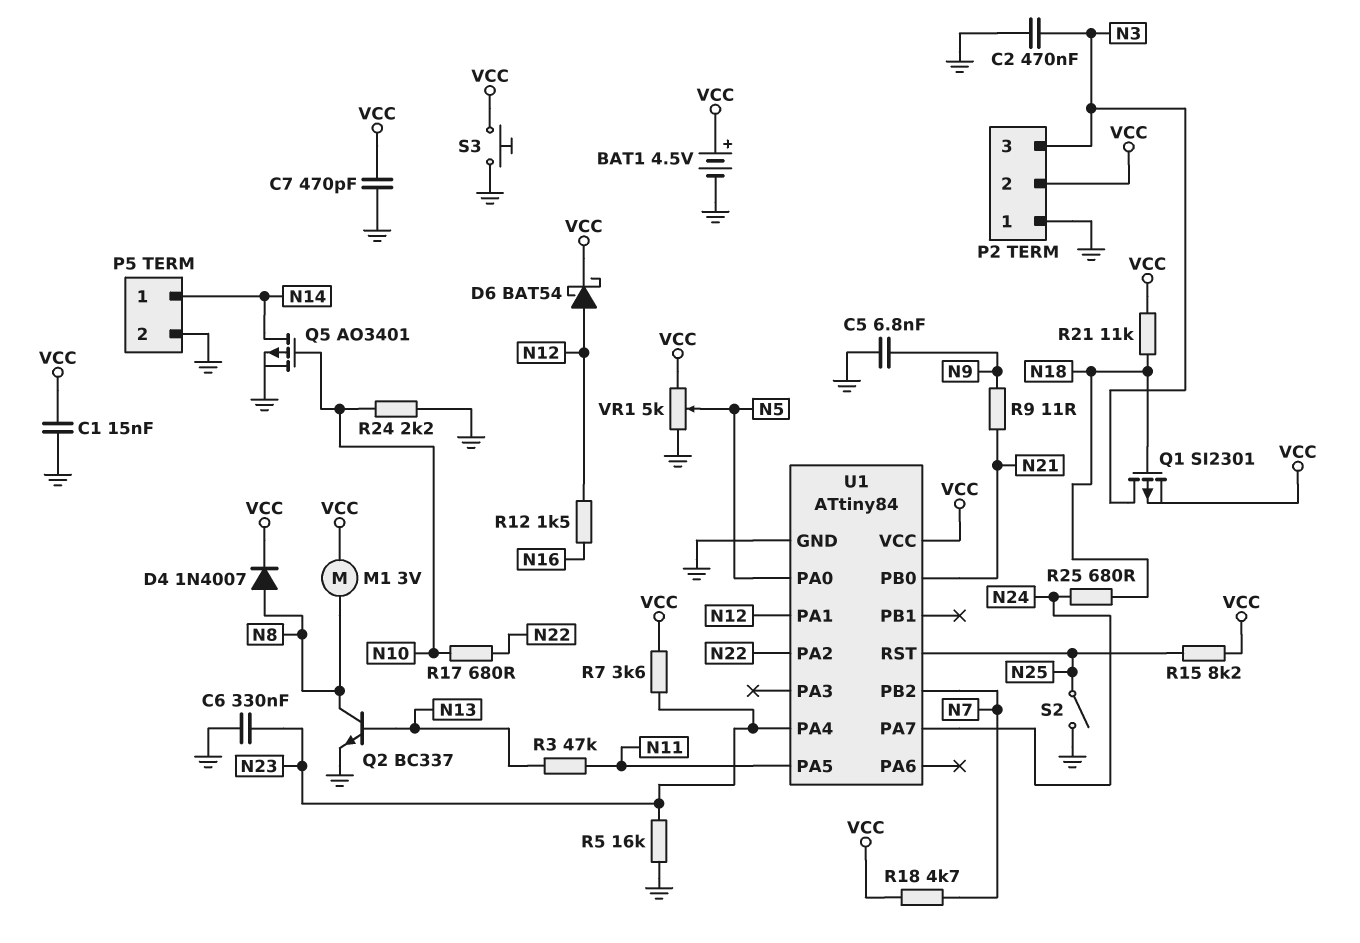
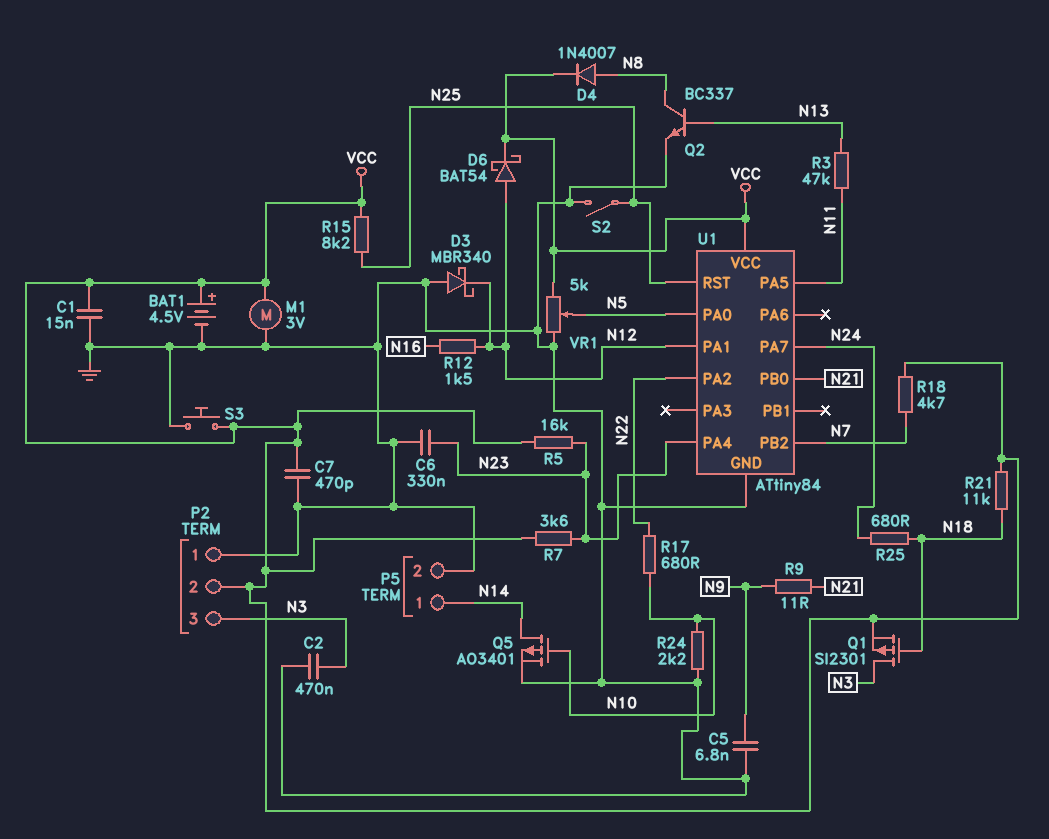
D3: none -> schottky MBR340 (A GND, K N12)
M1: motor 3V (N8, VCC) -> motor 3V (GND, VCC)
R5: 16k (GND, N23) -> 16k (N23, VCC)

